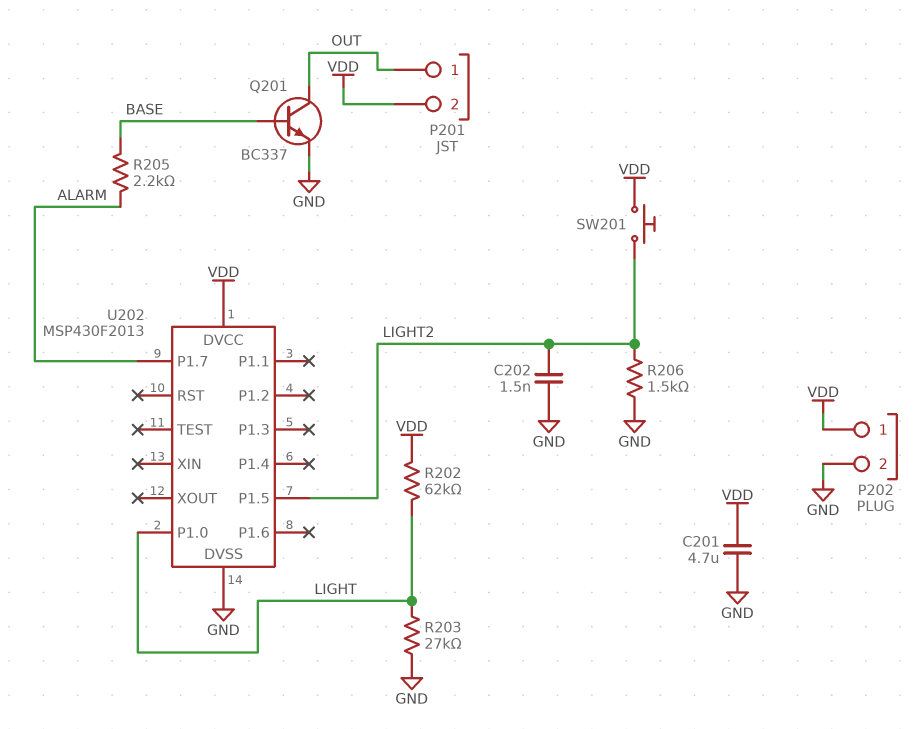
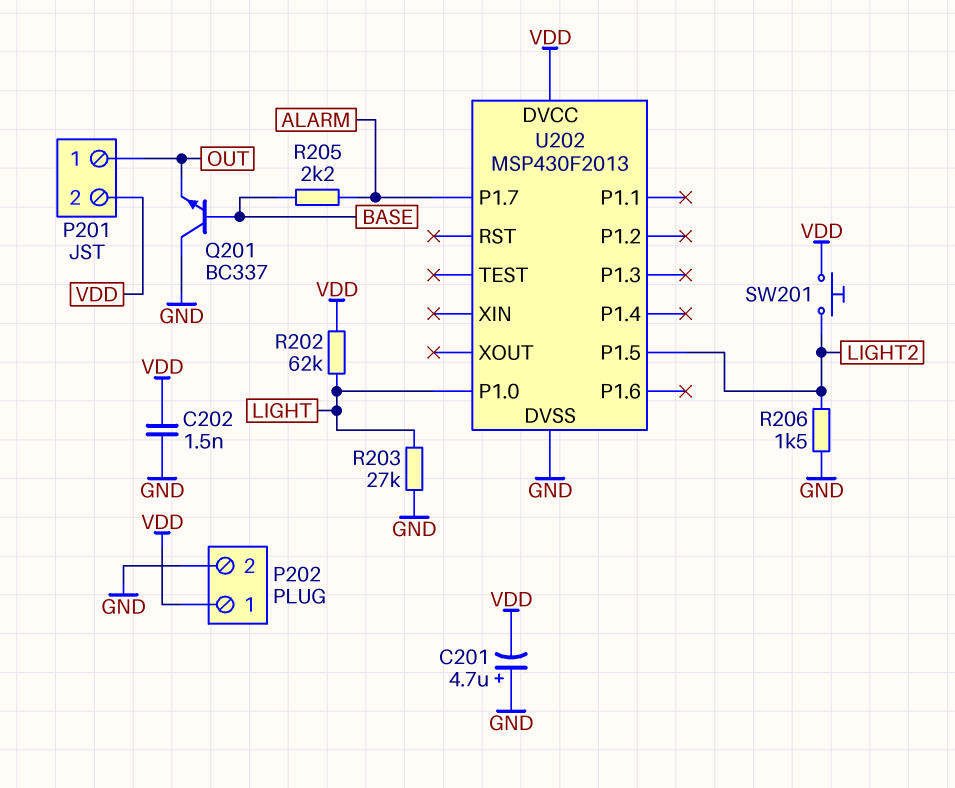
C201: 4.7uF (GND, VDD) -> 4.7uF (plus GND, minus VDD)
C202: 1.5nF (GND, LIGHT2) -> 1.5nF (GND, VDD)
Q201: NPN BC337 (B BASE, C OUT, E GND) -> NPN BC337 (B BASE, C GND, E OUT)

